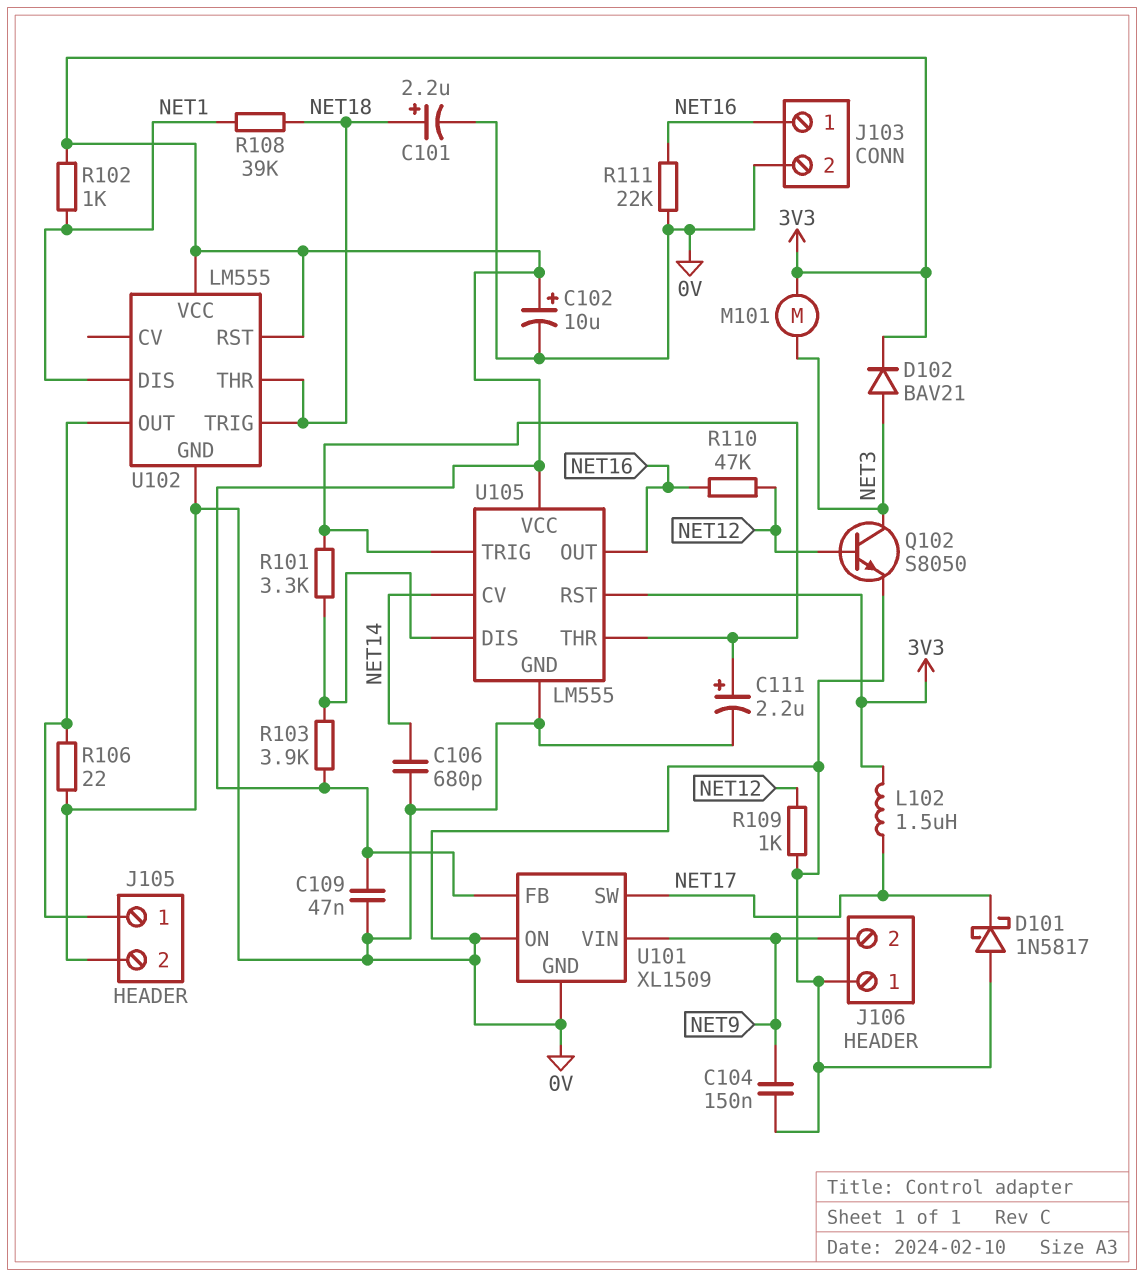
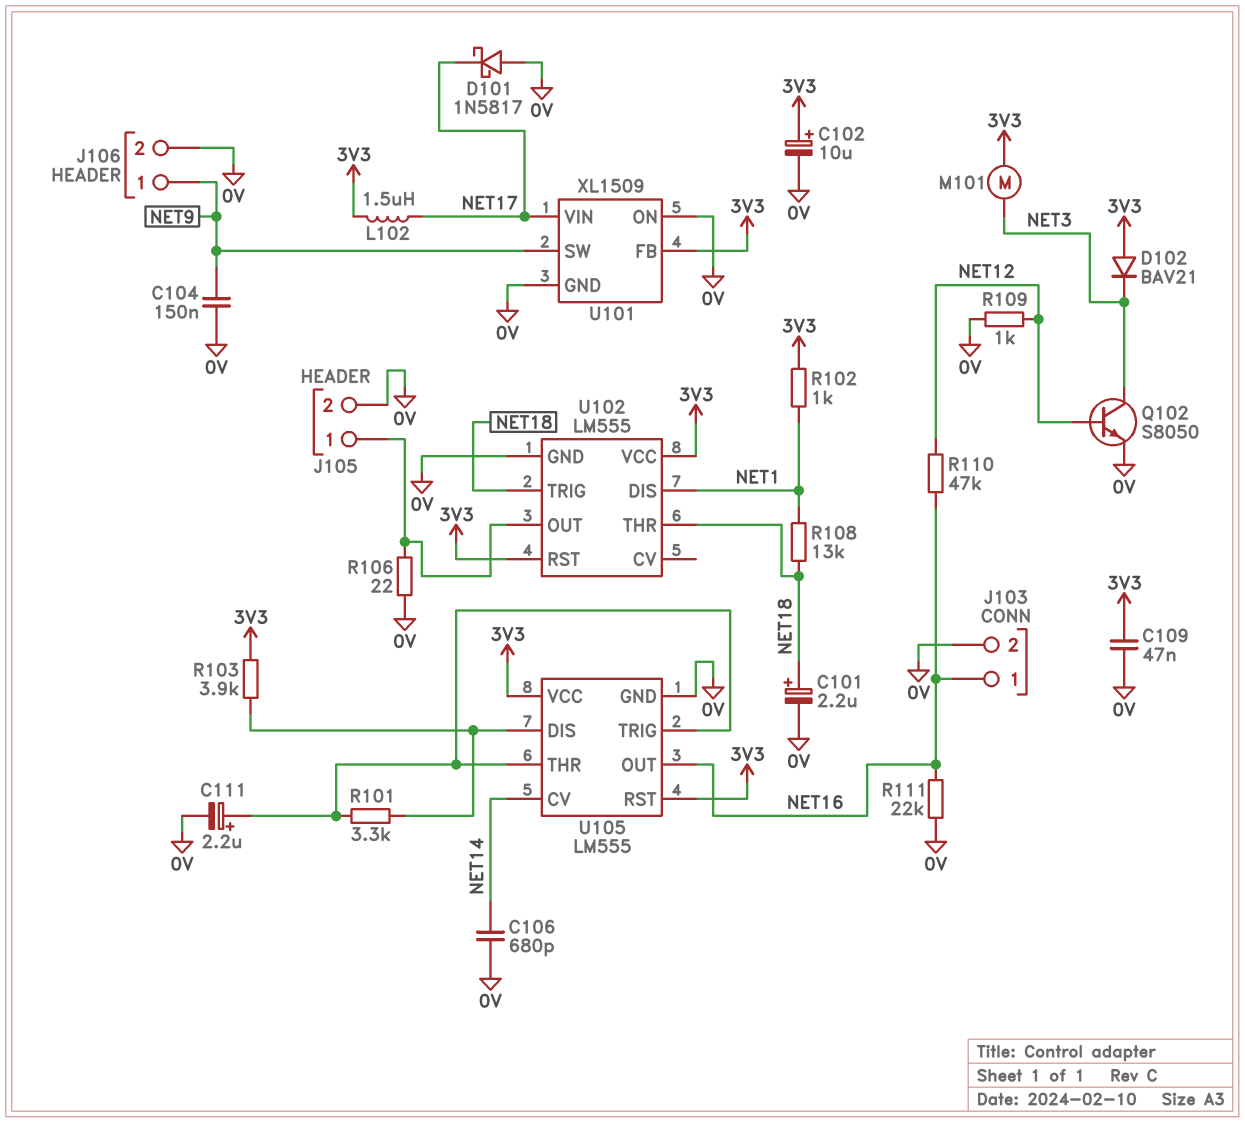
D102: diode BAV21 (A NET3, K 3V3) -> diode BAV21 (A 3V3, K NET3)
J106 pin 1: 0V -> NET9
J106 pin 2: NET9 -> 0V
R108: 39k (NET1, NET18) -> 13k (NET1, NET18)
U101 pin SW: NET17 -> NET9
U101 pin VIN: NET9 -> NET17

